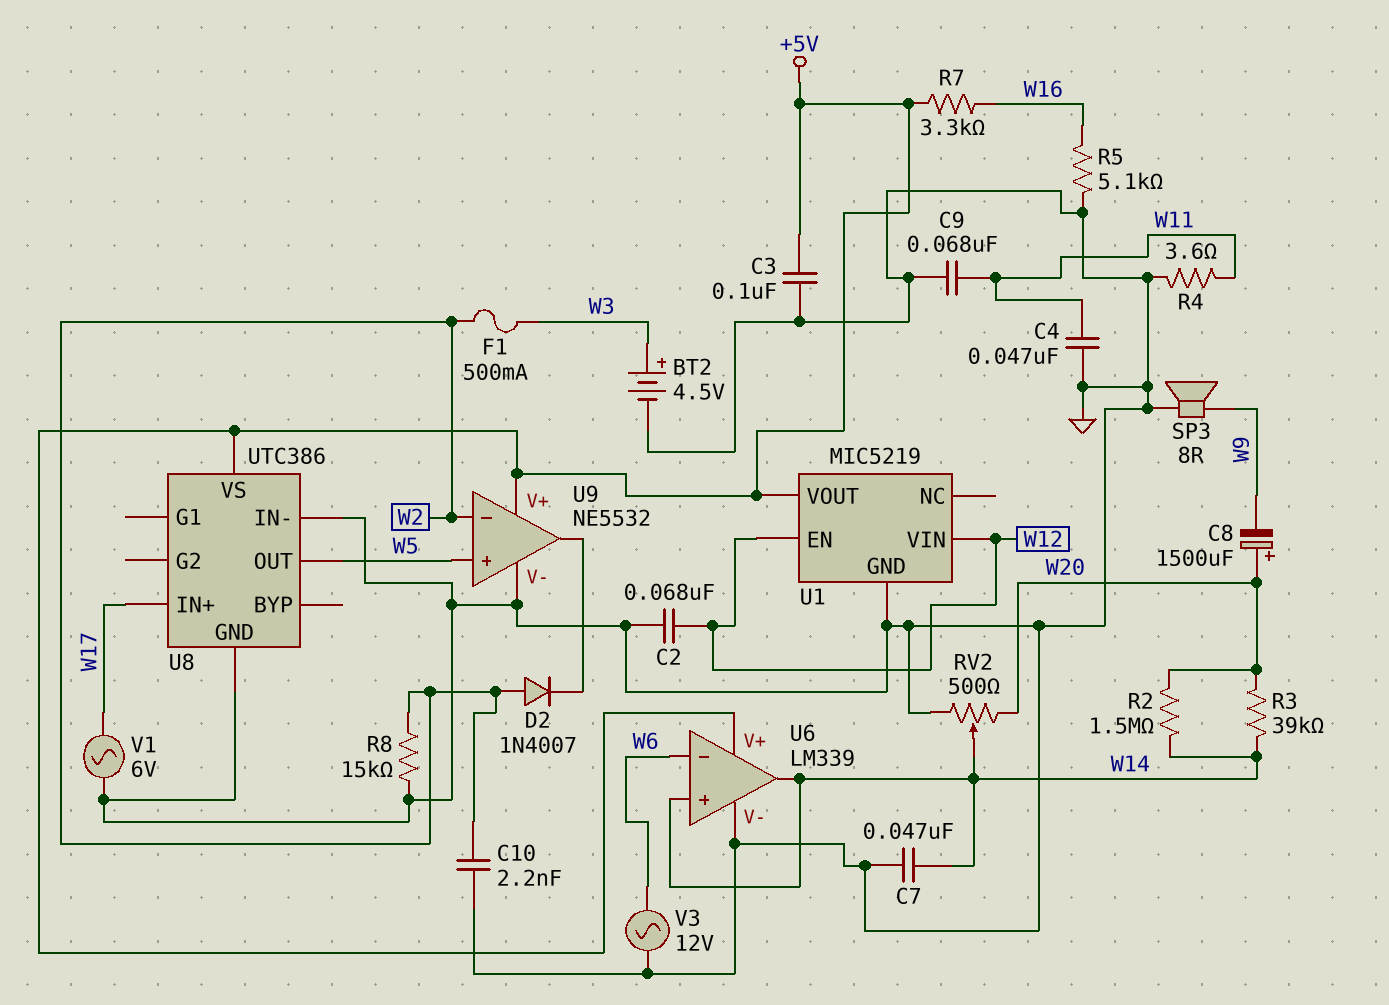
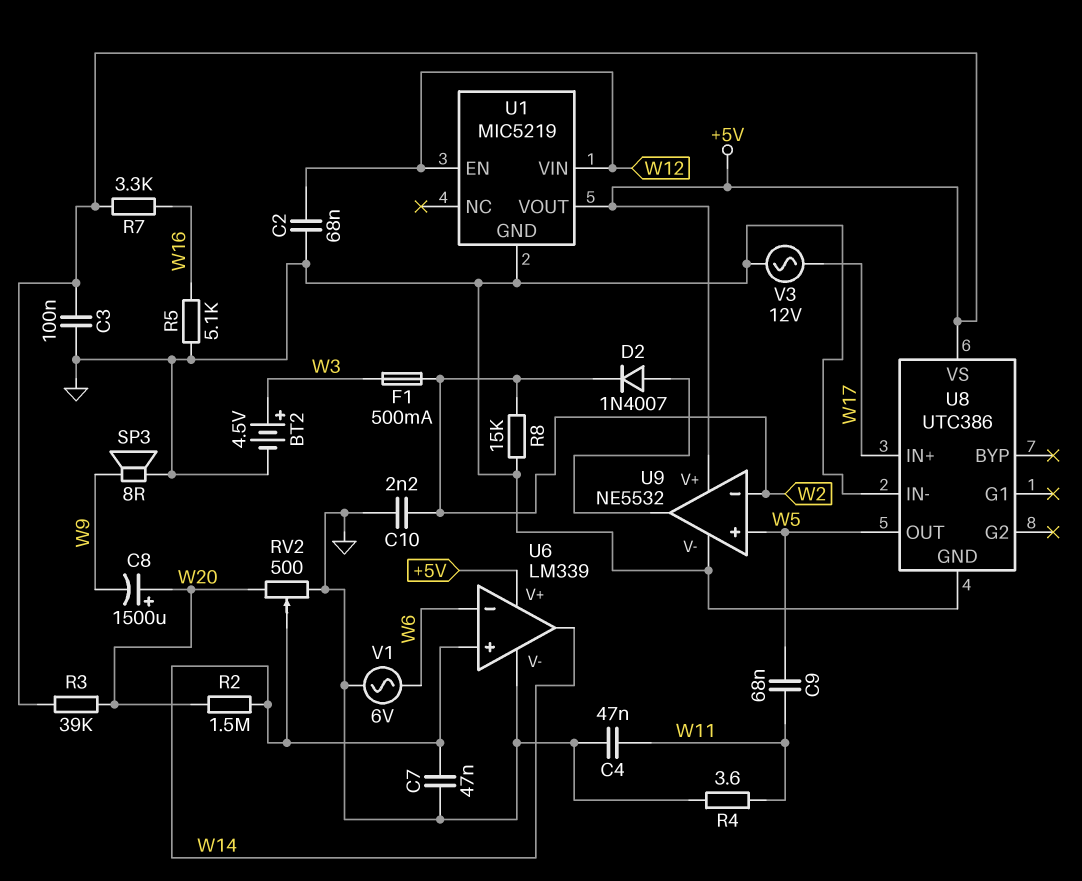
C9: 68nF (GND, W11) -> 68nF (W5, W11)
D2: diode 1N4007 (A W2, K U9/out) -> diode 1N4007 (A U9/out, K W2)
R3: 39k (W14, W20) -> 39k (+5V, W20)
V1: AC 6V (GND, W17) -> AC 6V (GND, W6)
V3: AC 12V (GND, W6) -> AC 12V (GND, W17)

